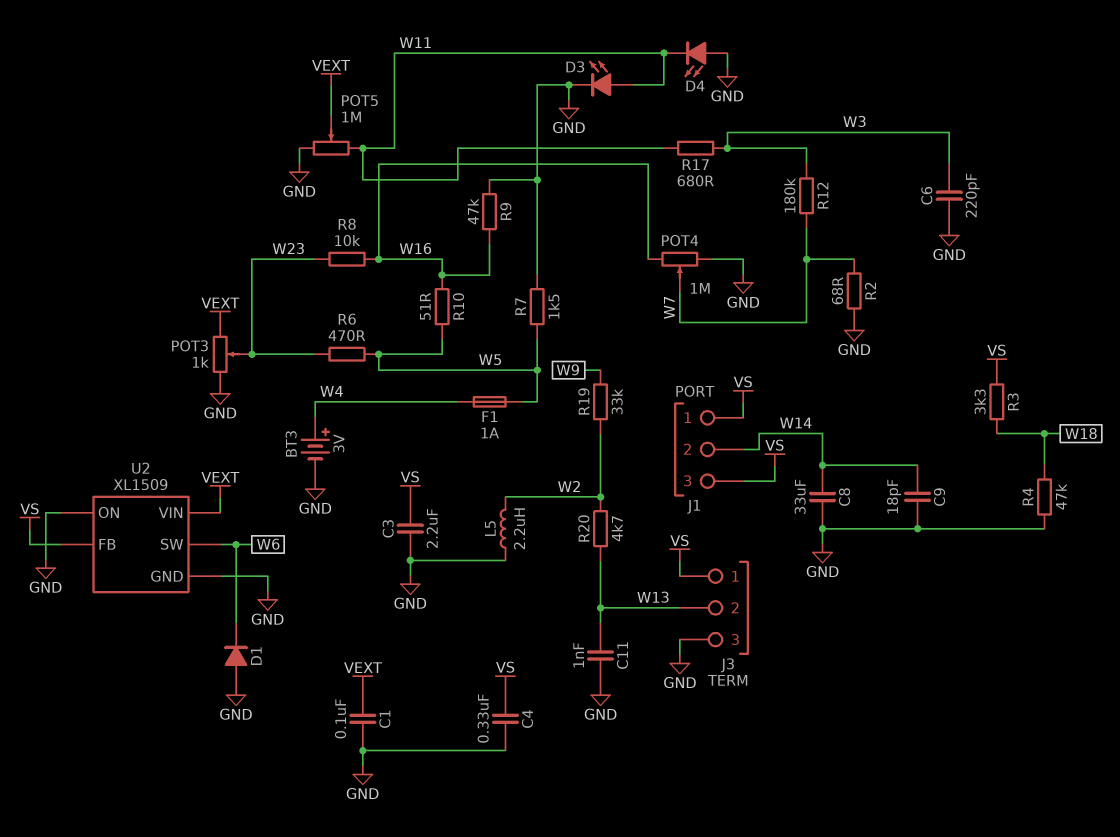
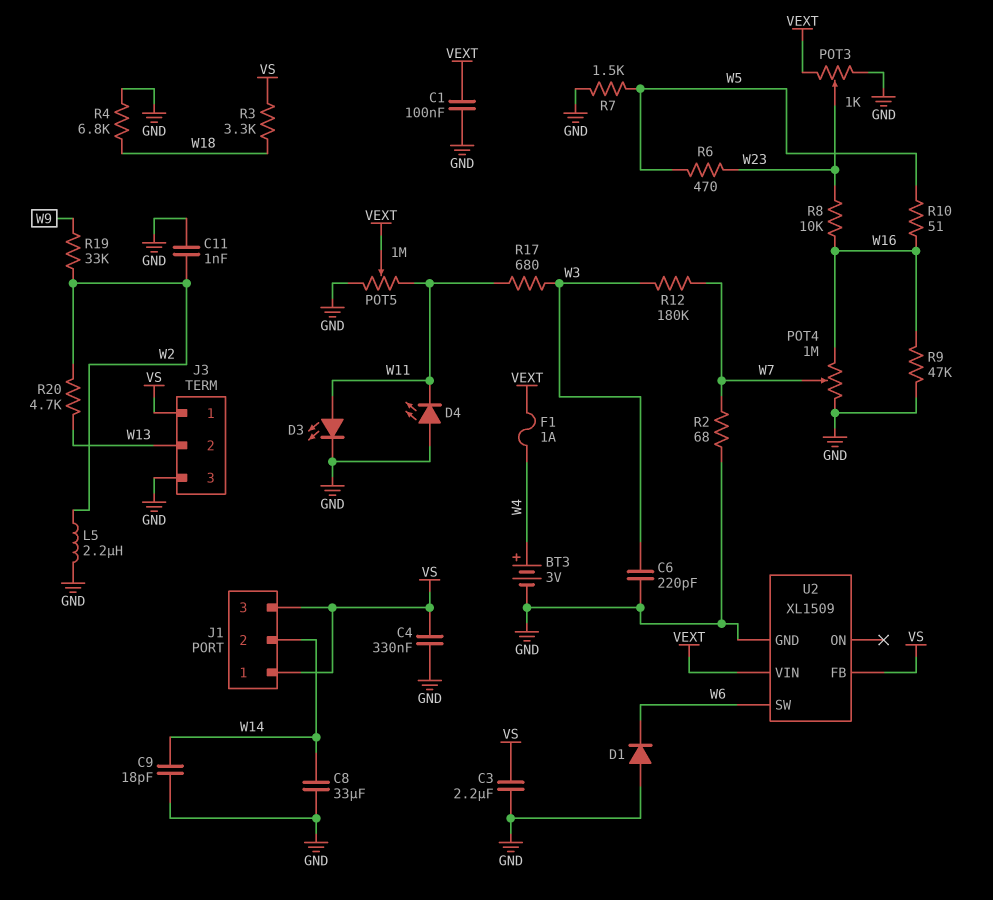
C11: 1nF (GND, W13) -> 1nF (GND, W2)
F1: 1A (W4, W5) -> 1A (VEXT, W4)
R4: 47k (GND, W18) -> 6.8k (GND, W18)
U2 pin ON: GND -> none

